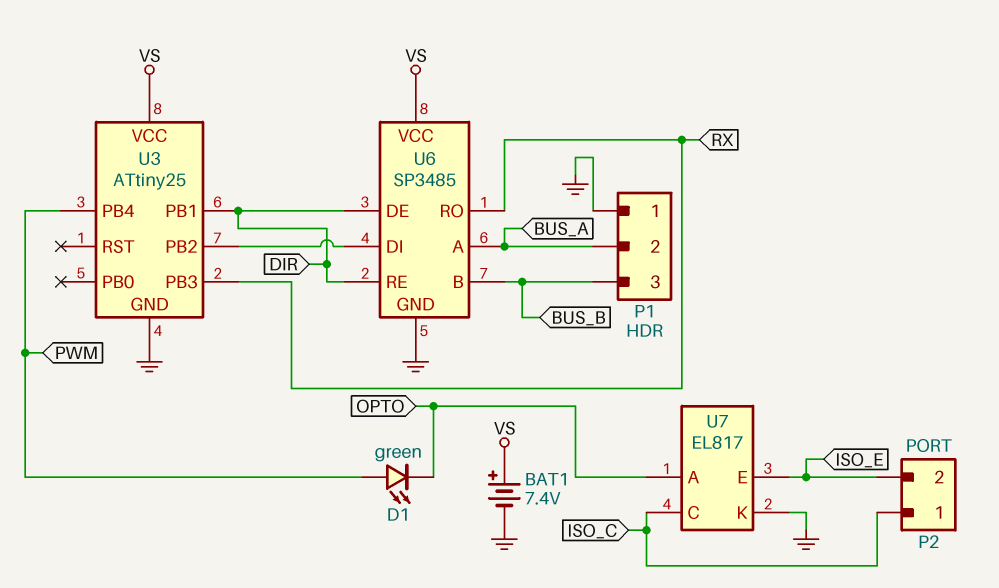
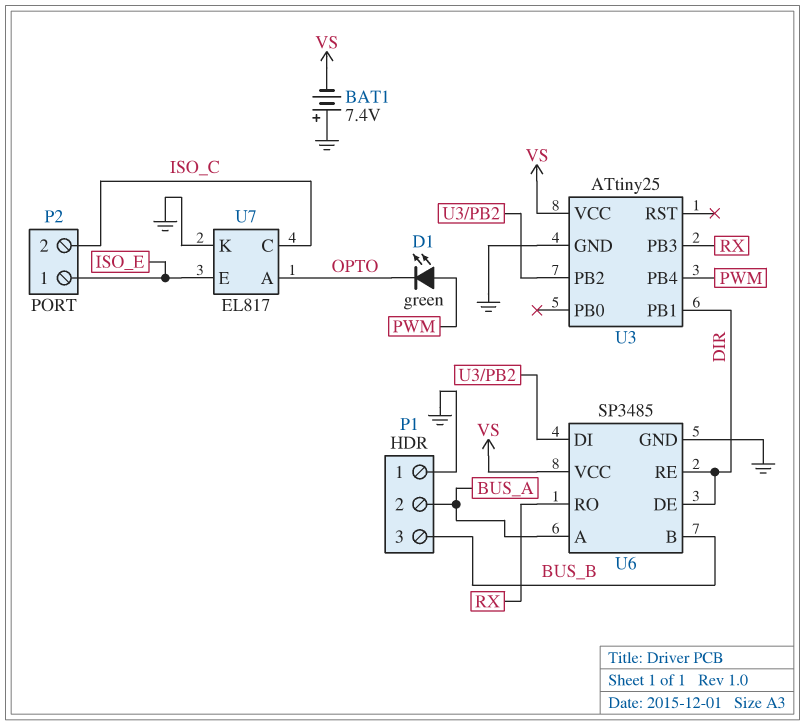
BAT1: 7.4V (plus VS, minus GND) -> 7.4V (plus GND, minus VS)
P2 pin 1: ISO_C -> ISO_E
P2 pin 2: ISO_E -> ISO_C

